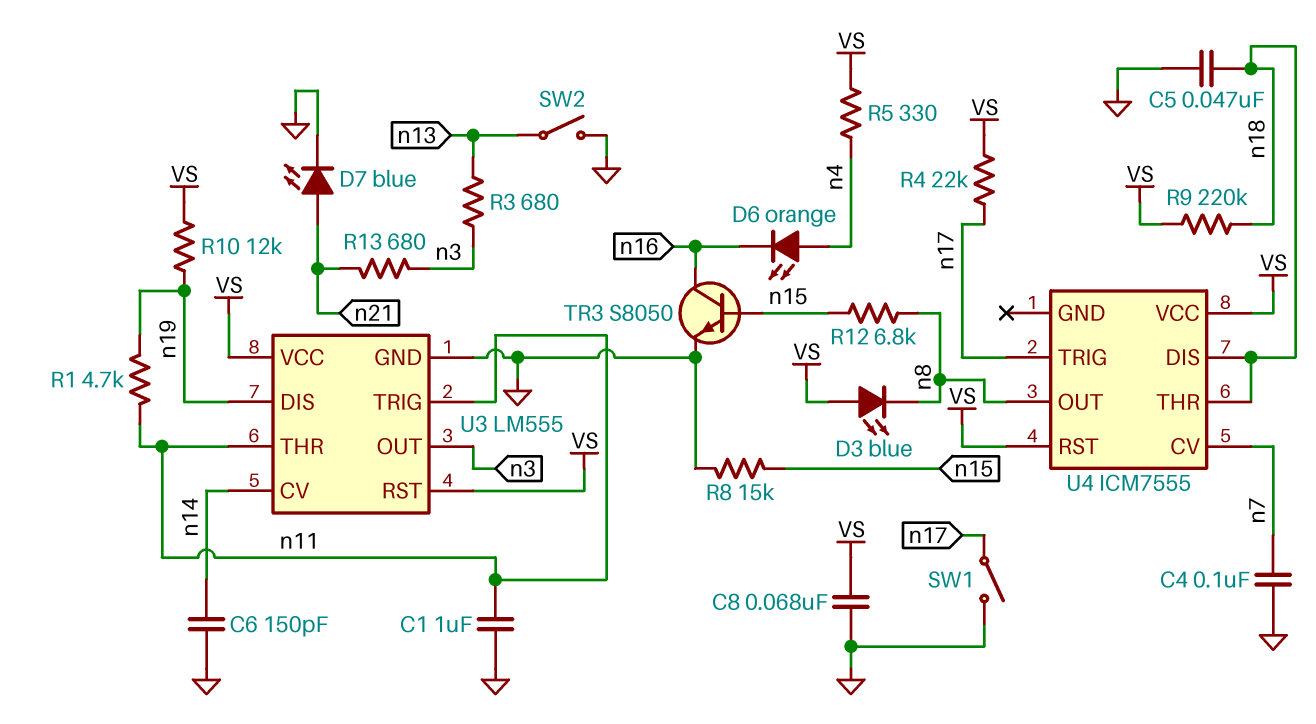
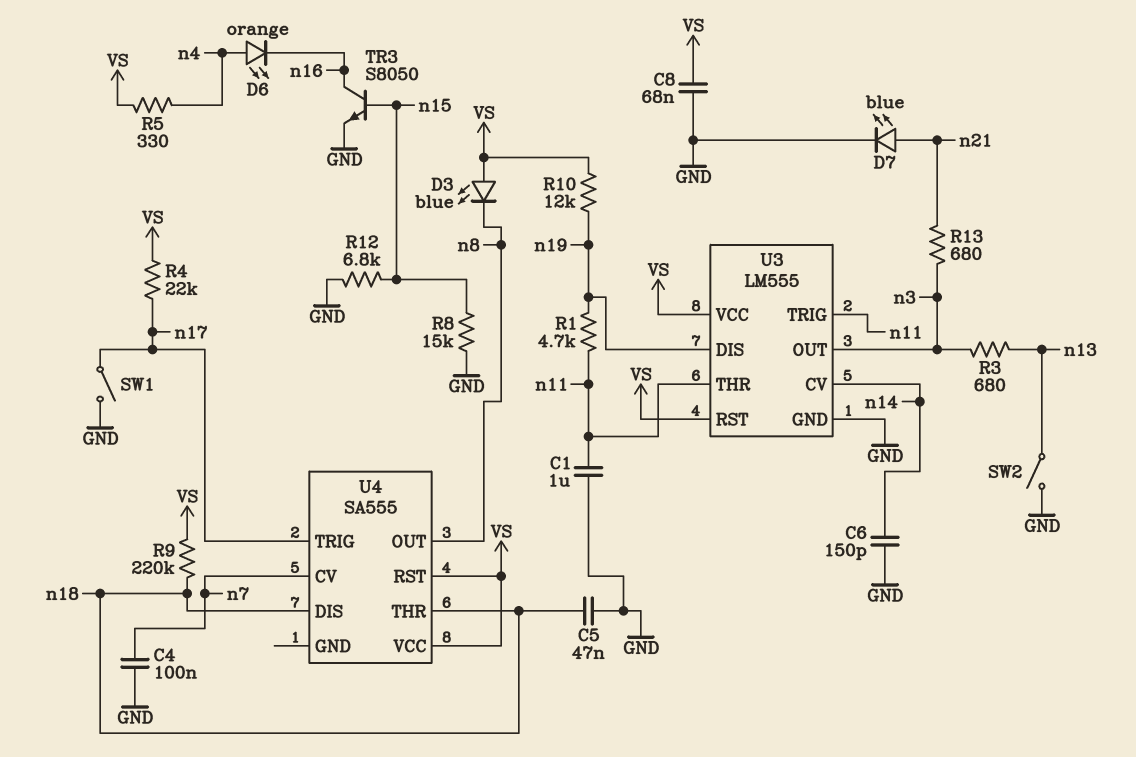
R12: 6.8k (n8, n15) -> 6.8k (GND, n15)
U4: ICM7555 -> SA555

